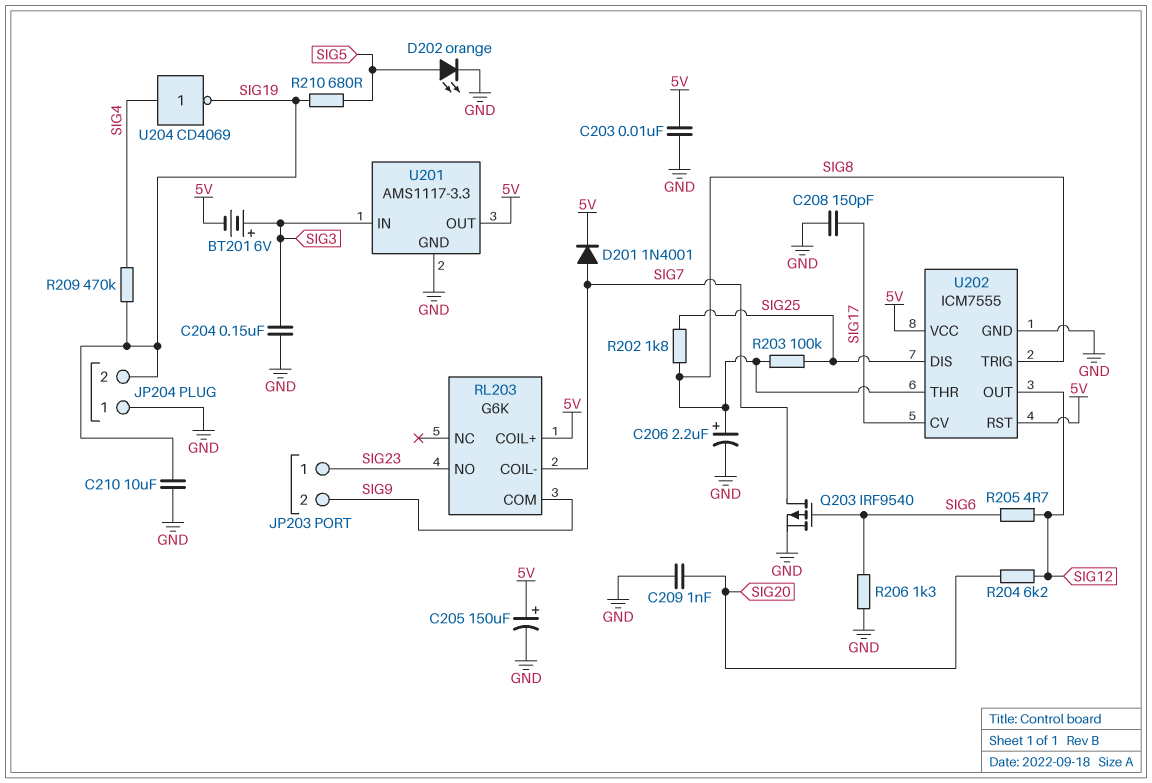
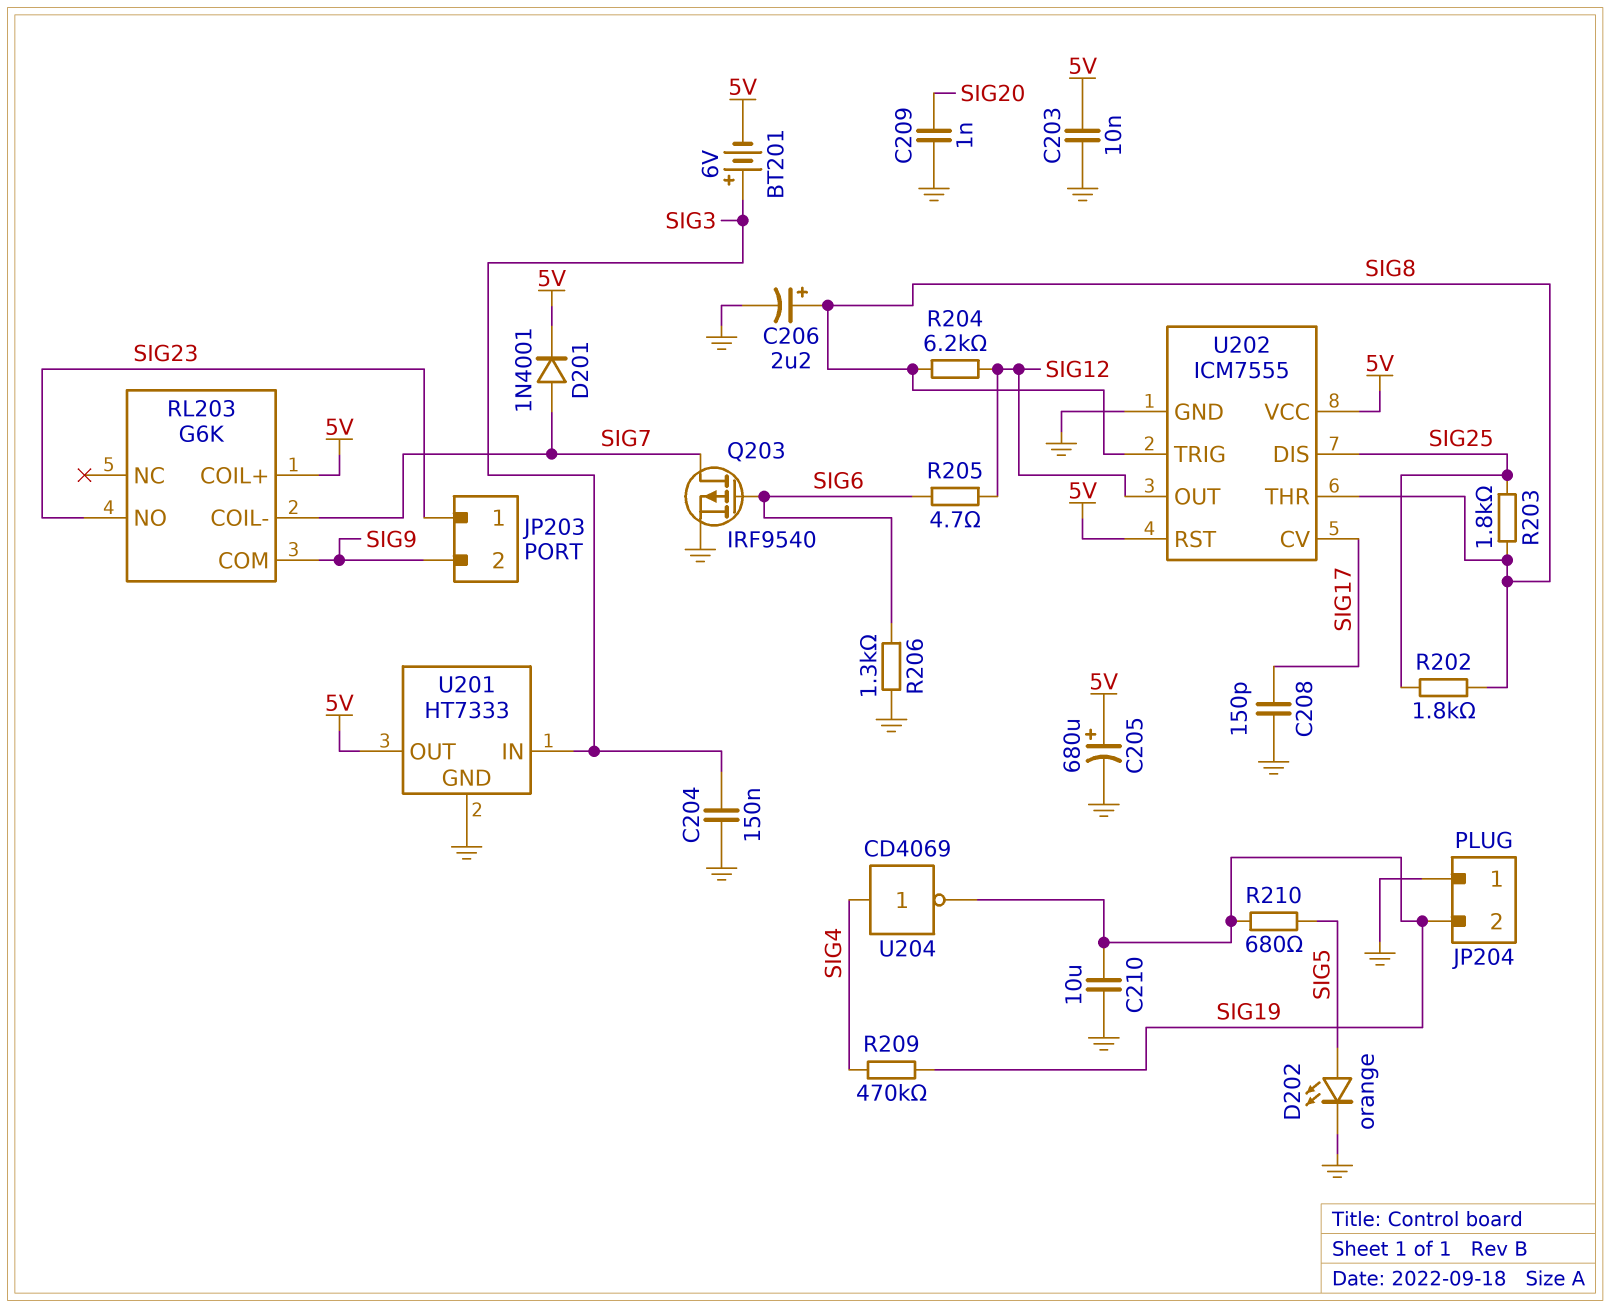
C205: 150uF (plus 5V, minus GND) -> 680uF (plus 5V, minus GND)
R203: 100k (SIG8, SIG25) -> 1.8k (SIG8, SIG25)
R204: 6.2k (SIG12, SIG20) -> 6.2k (SIG8, SIG12)
U201: AMS1117-3.3 -> HT7333

